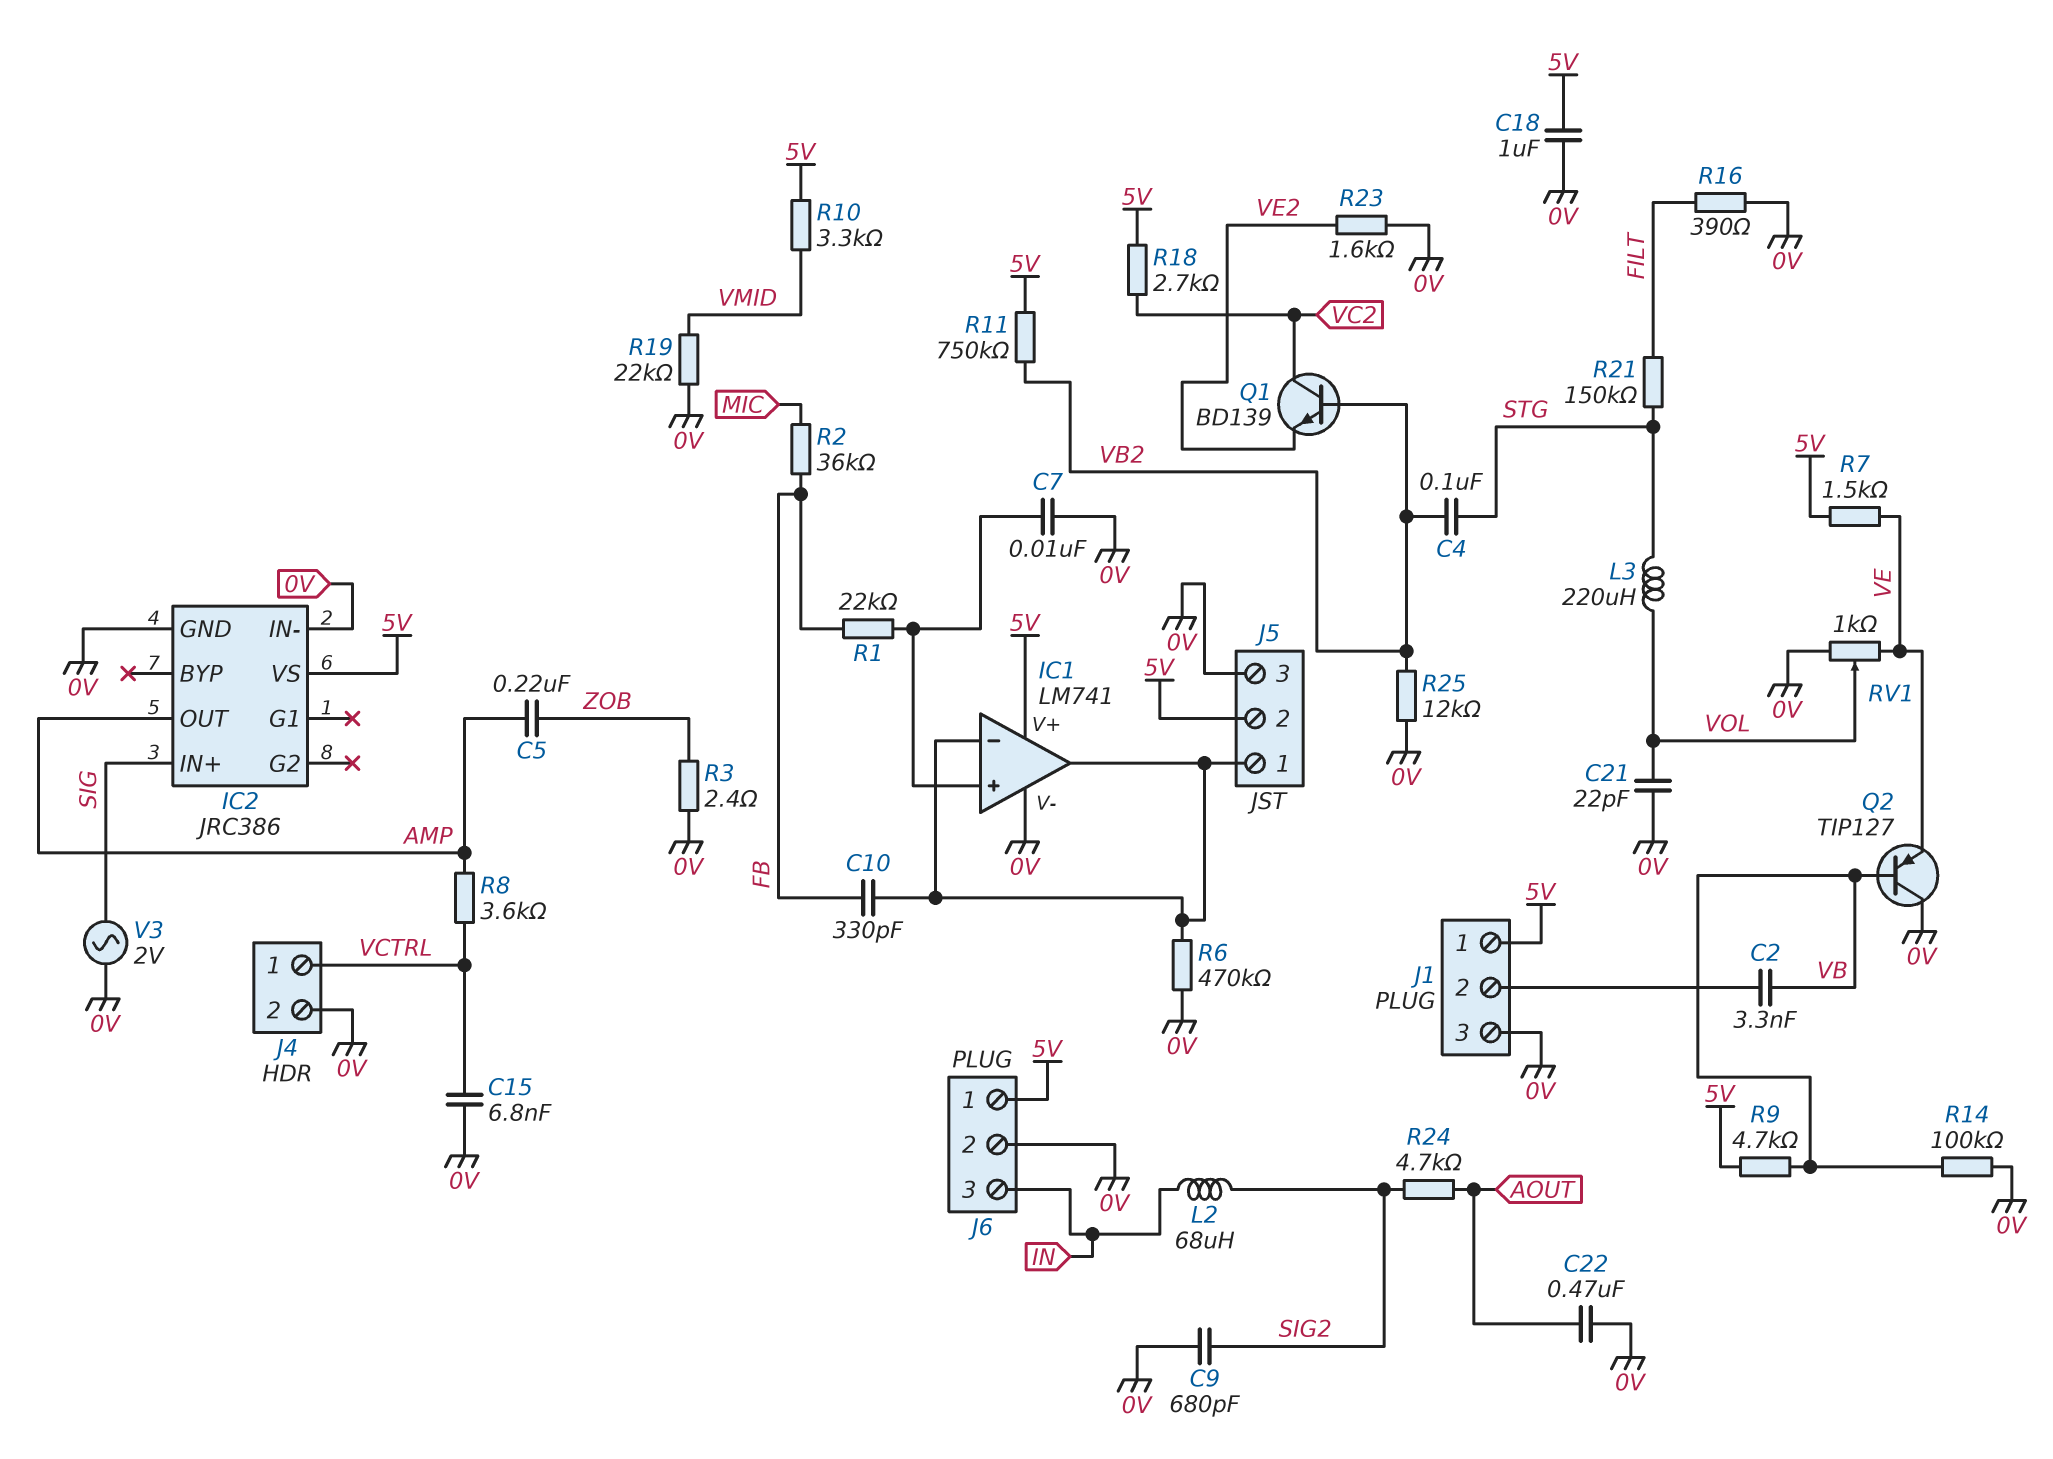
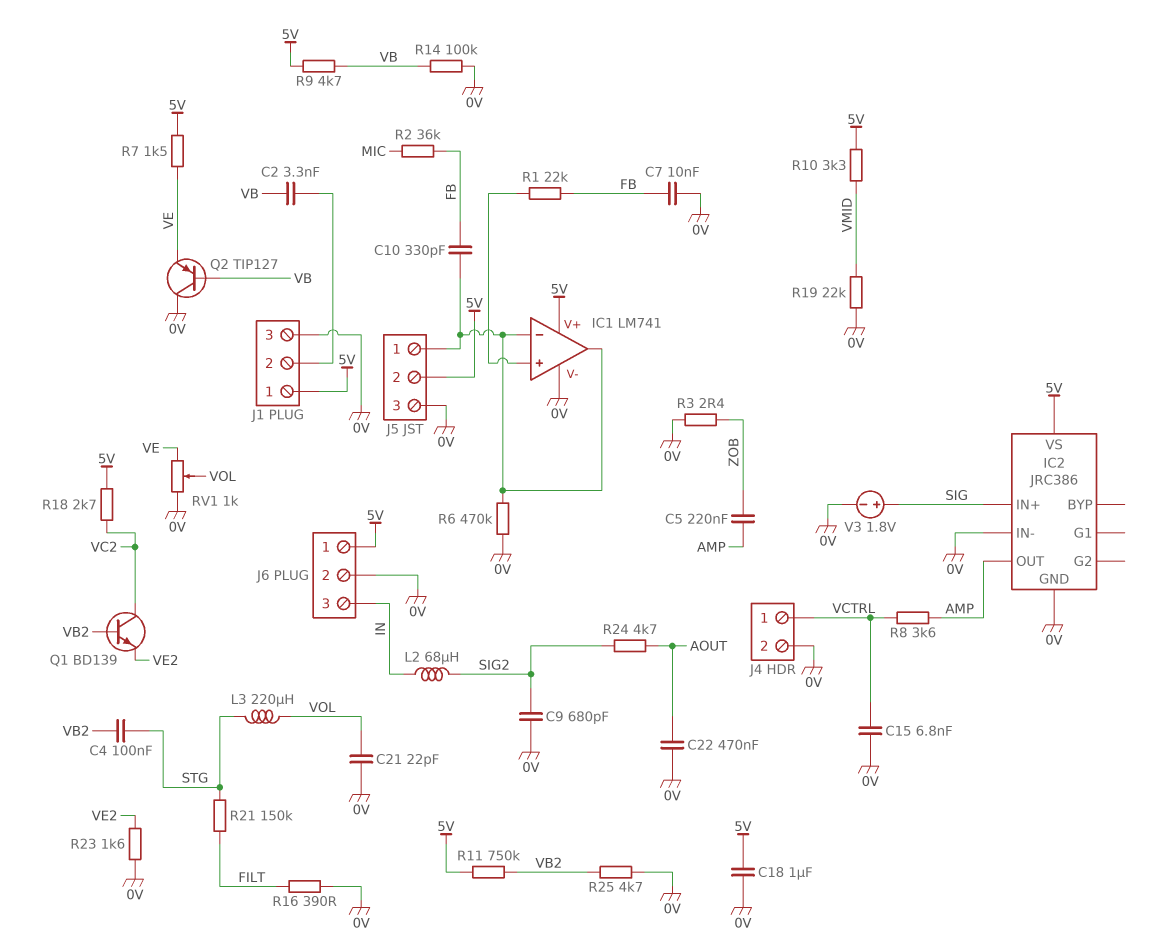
C7: 10nF (0V, IC1/in+) -> 10nF (0V, FB)
R25: 12k (0V, VB2) -> 4.7k (0V, VB2)
V3: AC 2V (0V, SIG) -> 1.8V (plus SIG, minus 0V)

